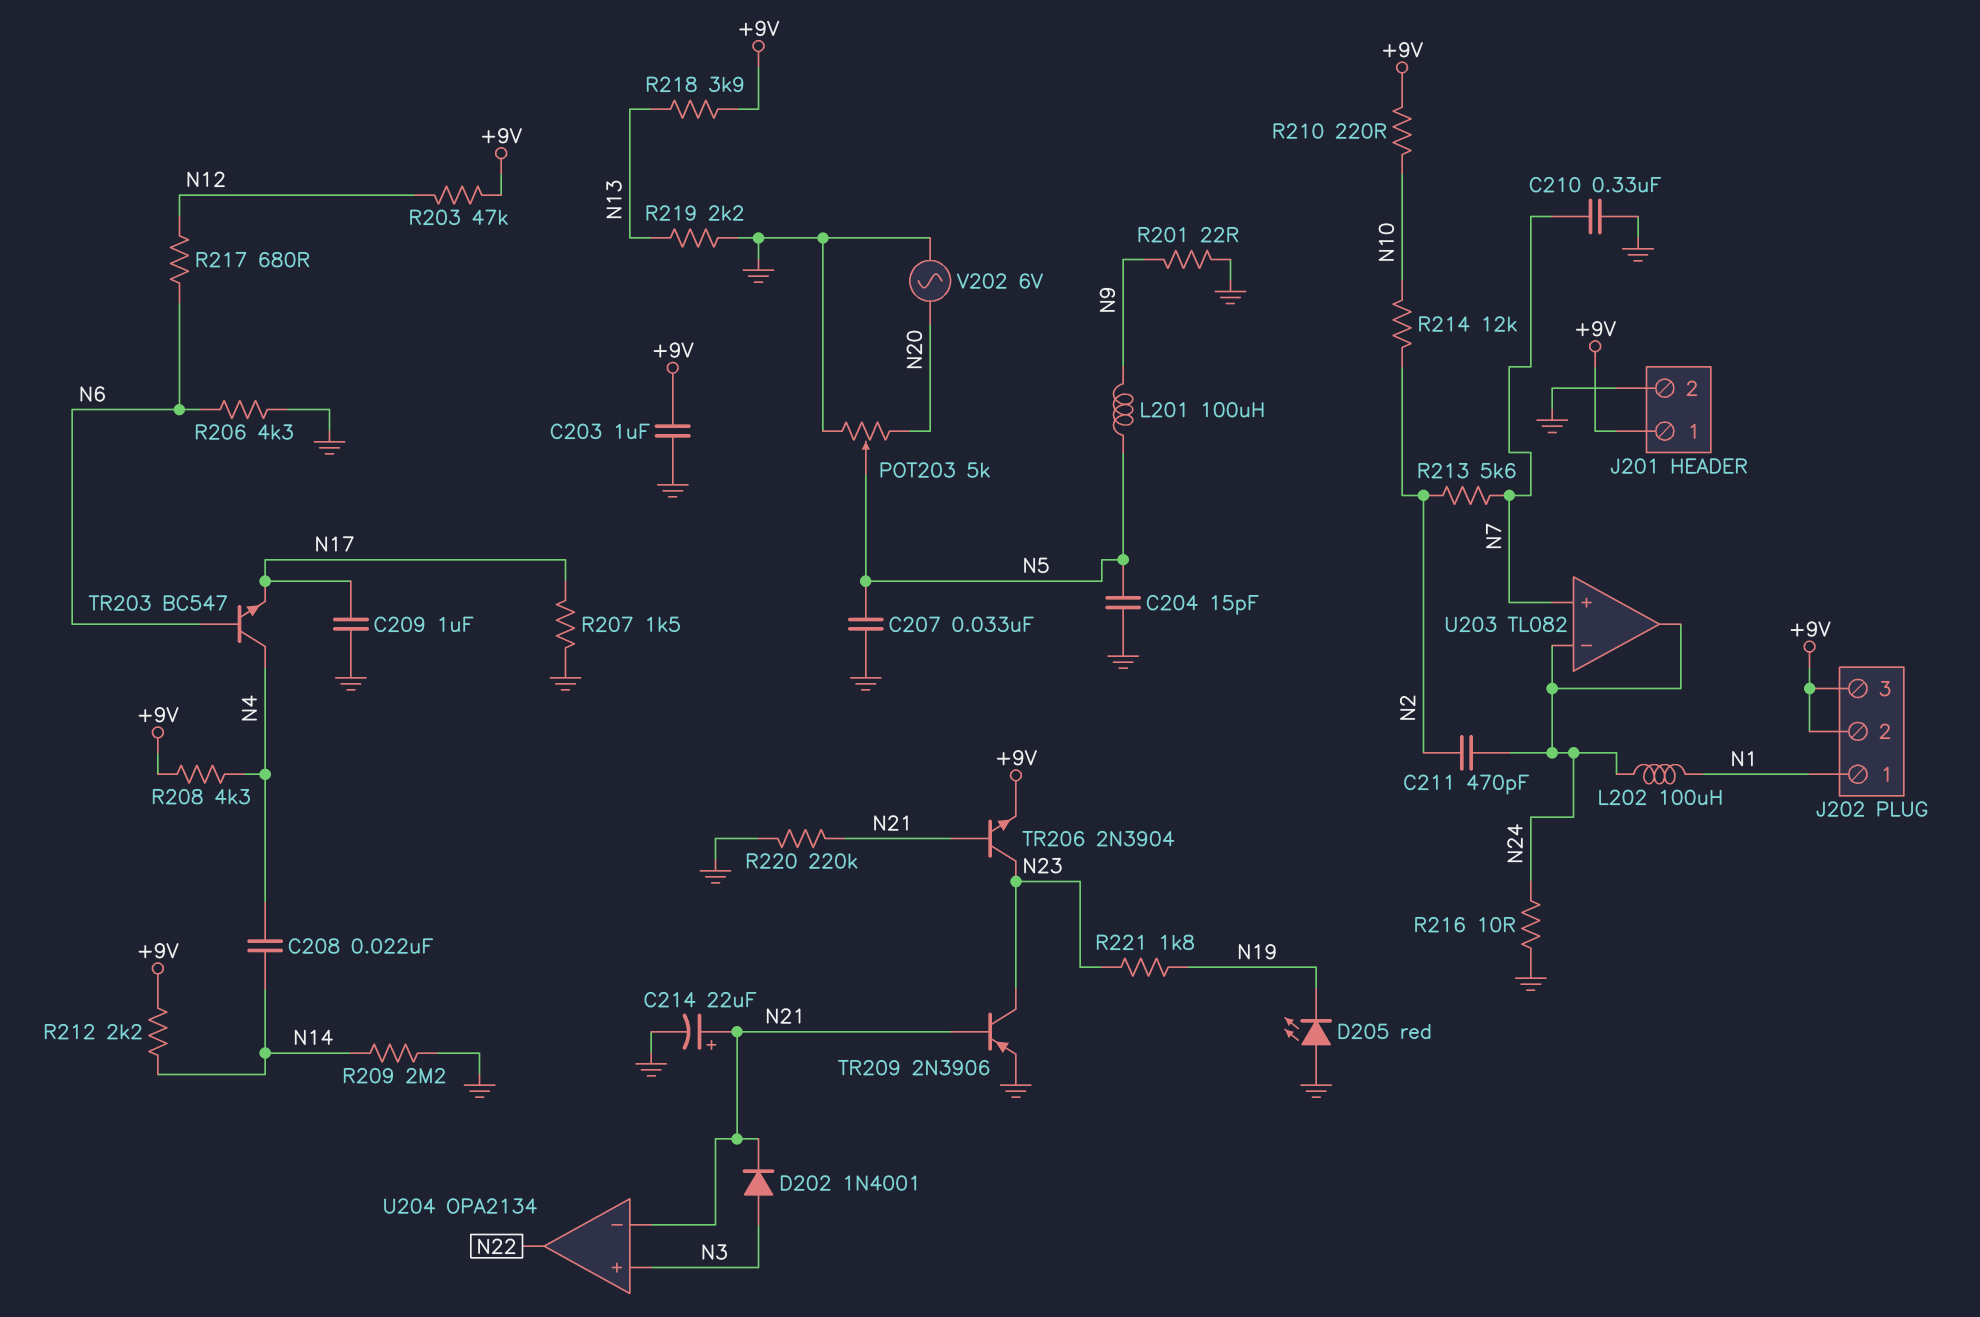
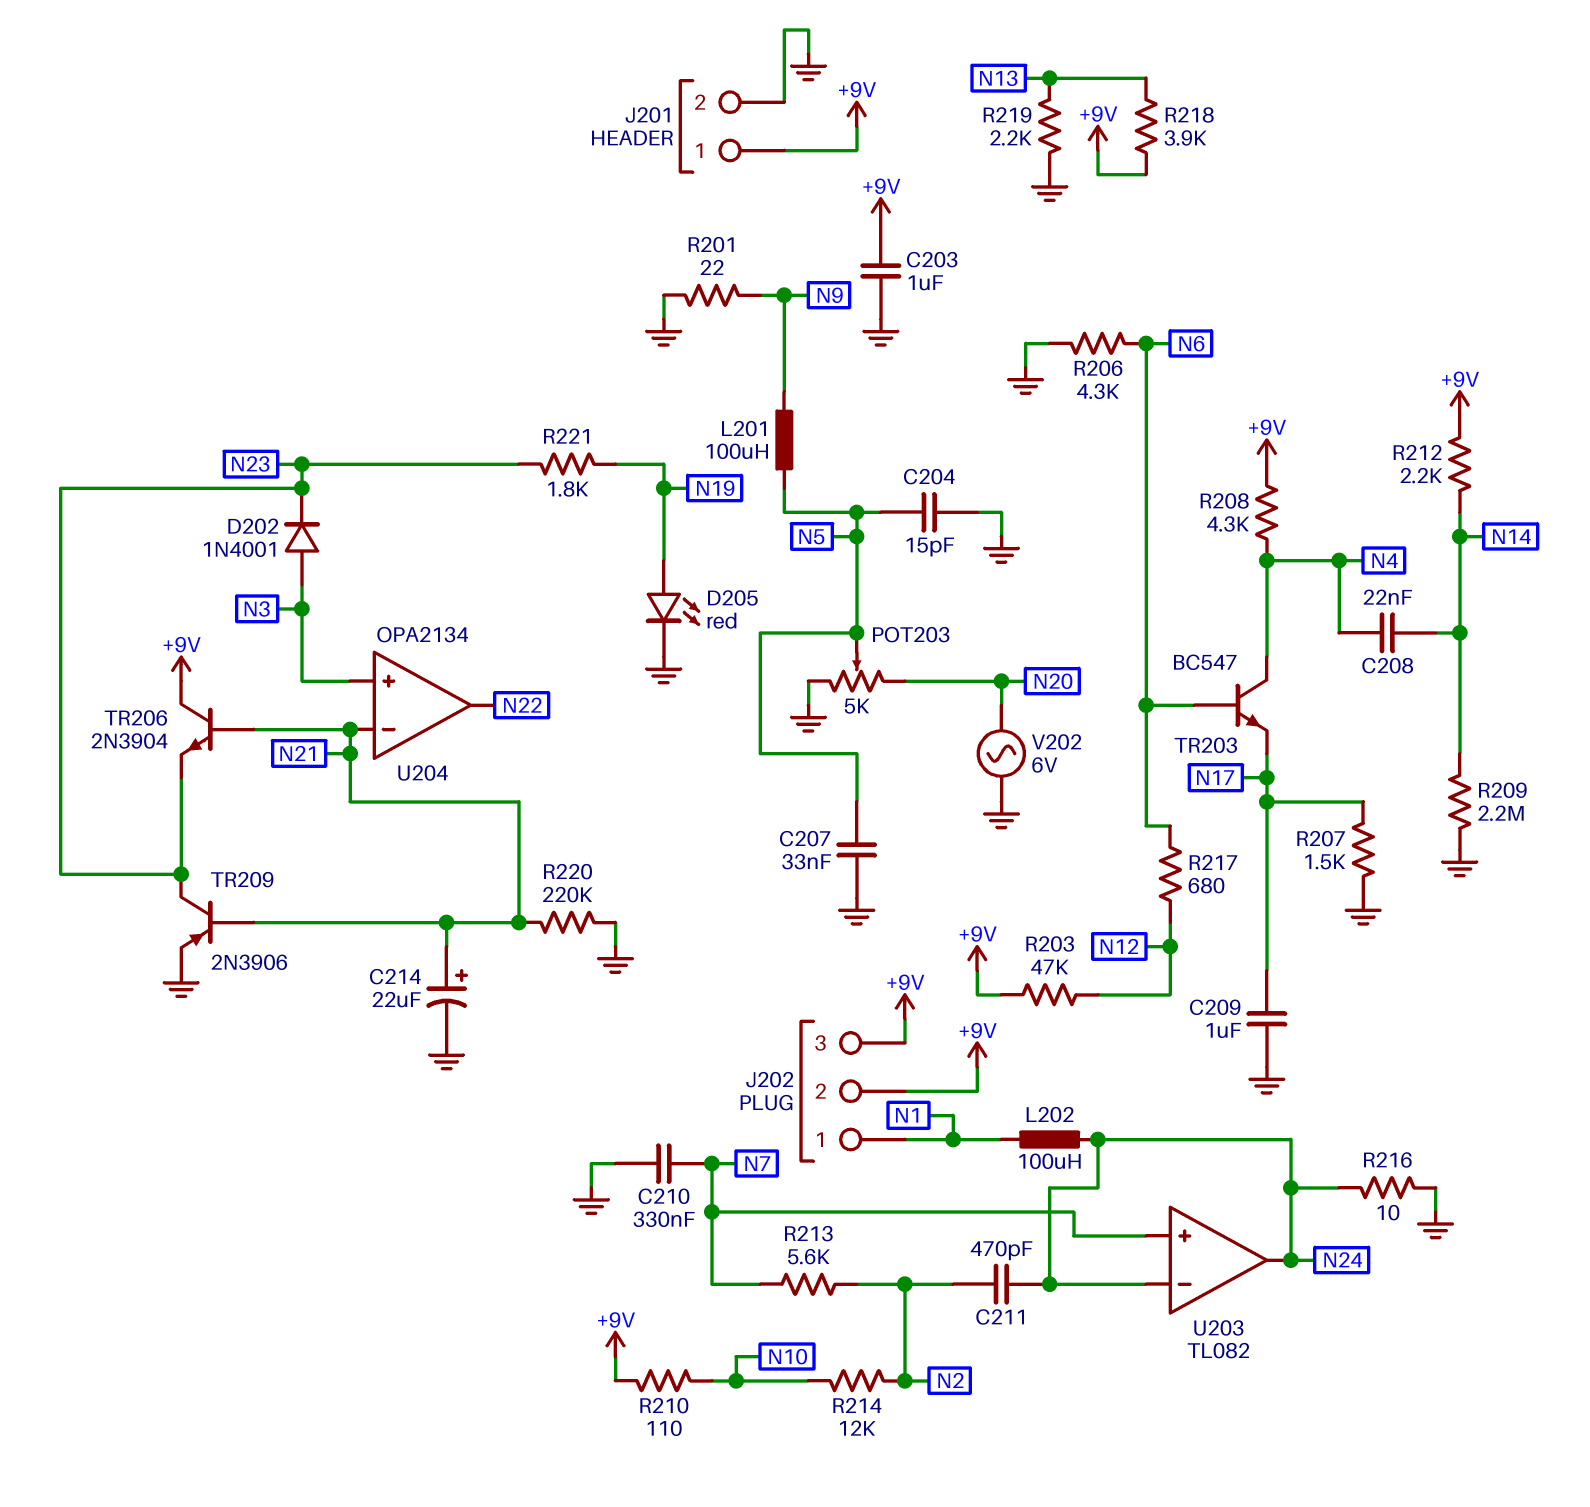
D202: diode 1N4001 (A N3, K N21) -> diode 1N4001 (A N3, K N23)
D205: LED red (A GND, K N19) -> LED red (A N19, K GND)
R210: 220 (+9V, N10) -> 110 (+9V, N10)
TR206: NPN 2N3904 (B N21, C N23, E +9V) -> NPN 2N3904 (B N21, C +9V, E N23)

